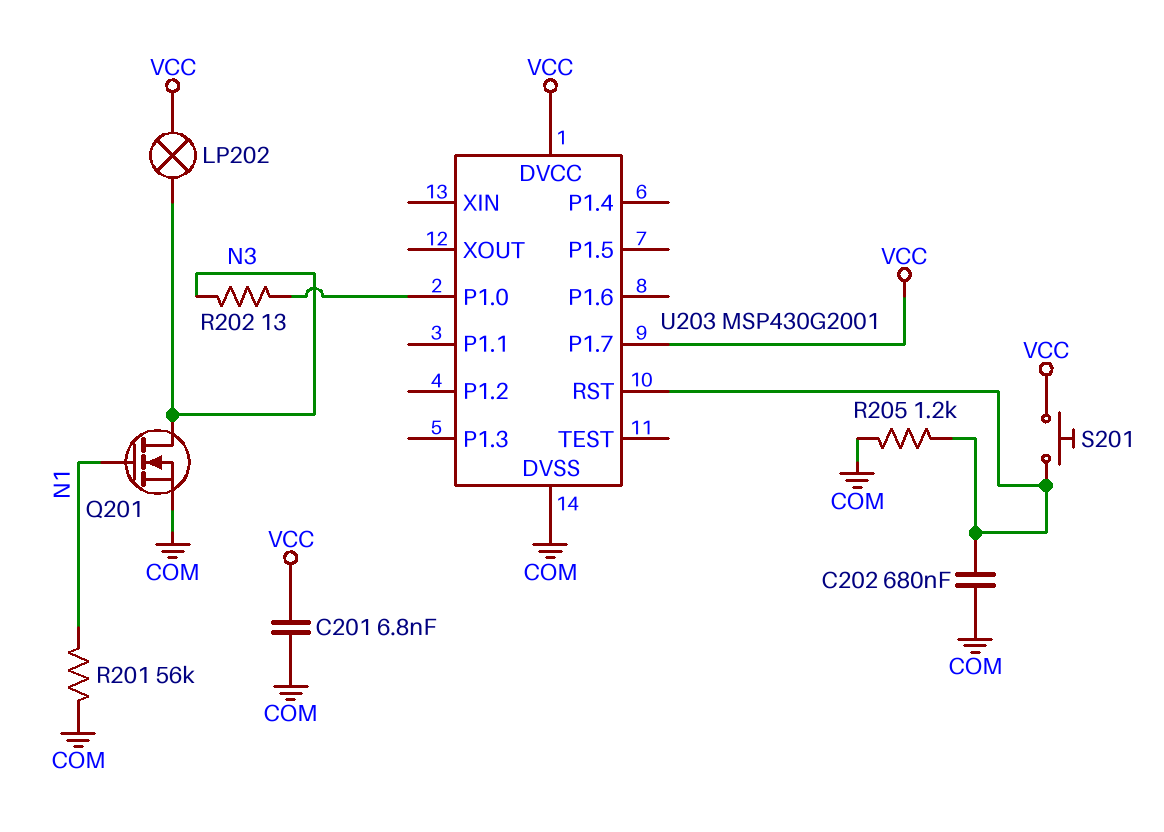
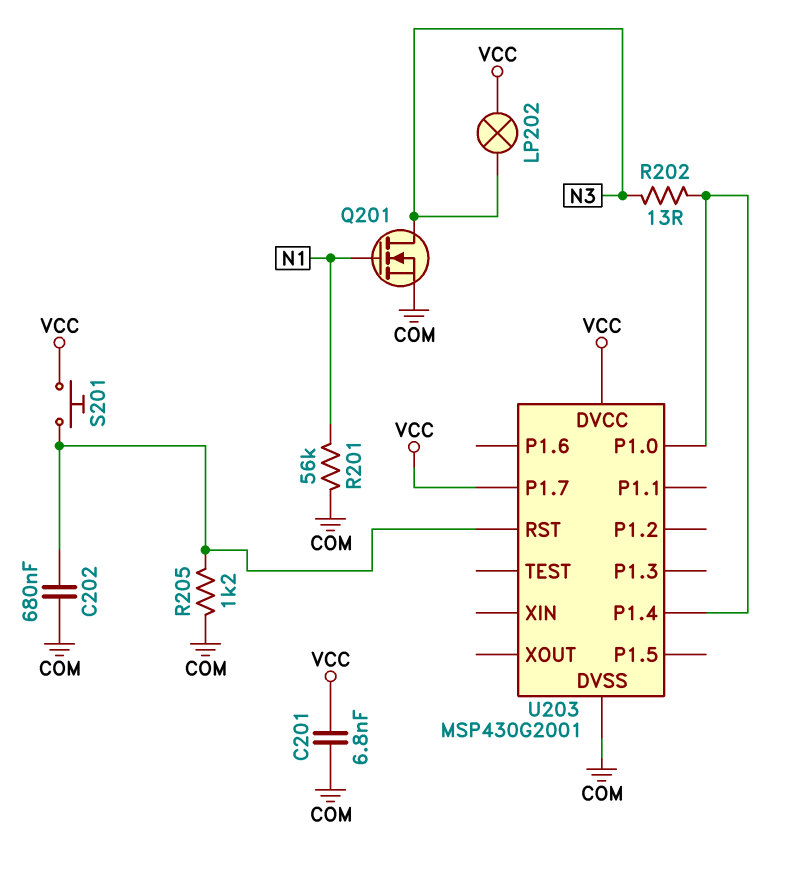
U203 pin P1.4: none -> U203/P1.0

